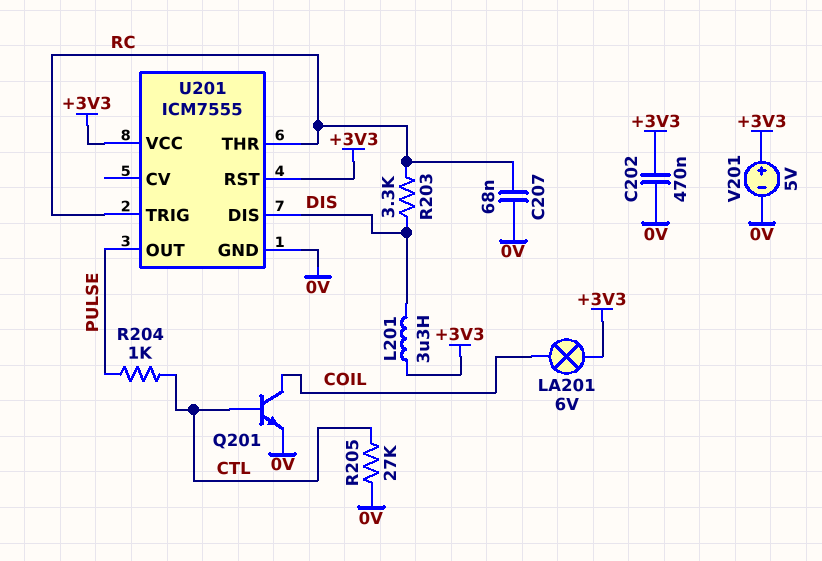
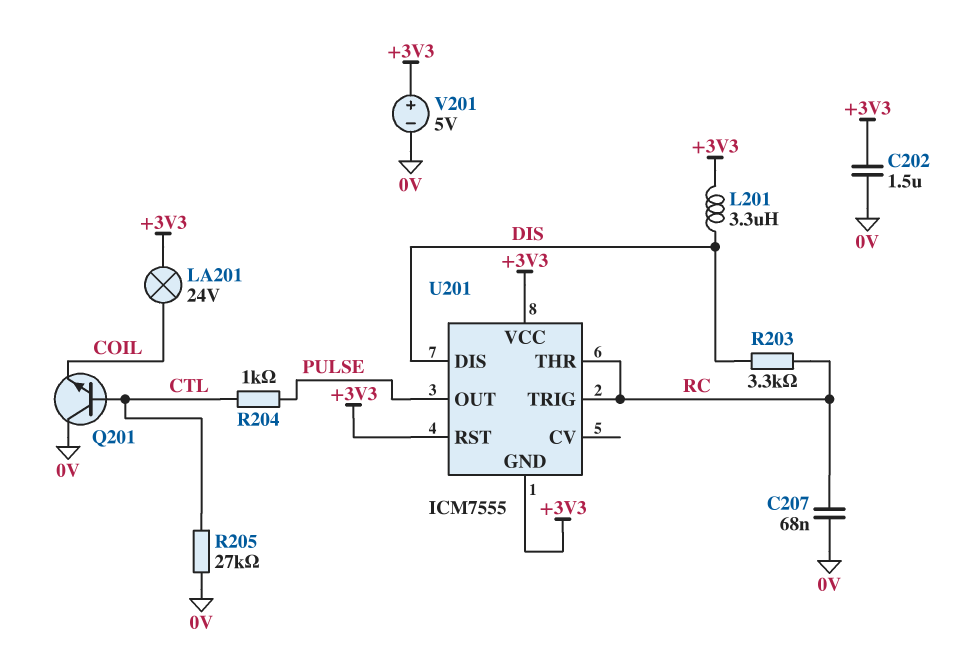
C202: 470nF (+3V3, 0V) -> 1.5uF (+3V3, 0V)
LA201: lamp 6V (+3V3, COIL) -> lamp 24V (+3V3, COIL)
Q201: NPN (B CTL, C COIL, E 0V) -> NPN (B CTL, C 0V, E COIL)
U201 pin GND: 0V -> +3V3

